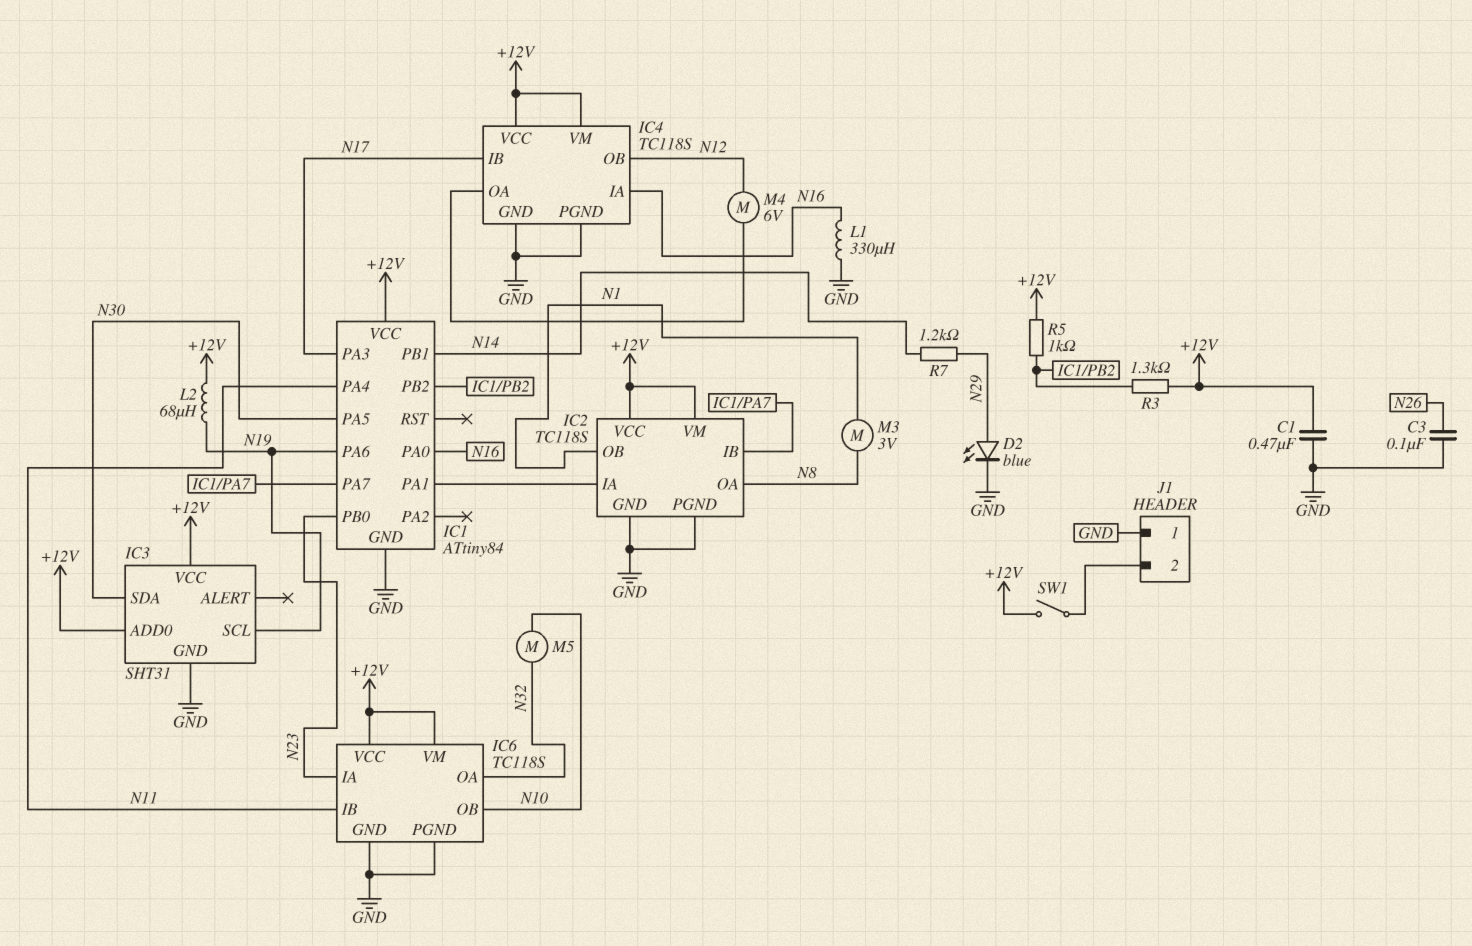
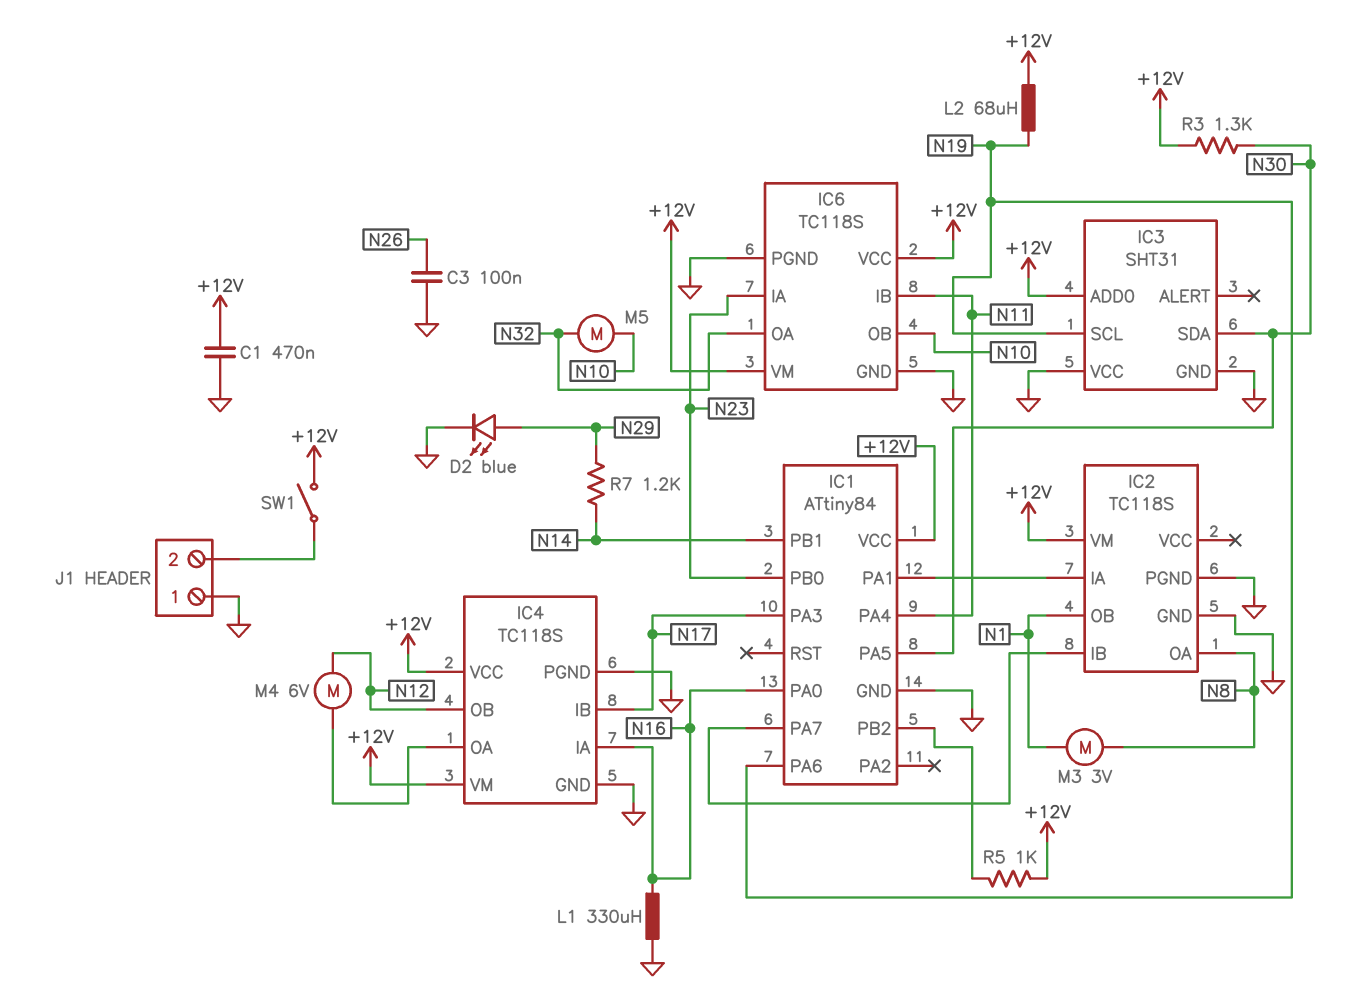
IC2 pin VCC: +12V -> none
IC3 pin VCC: +12V -> GND
R3: 1.3k (+12V, IC1/PB2) -> 1.3k (+12V, N30)

